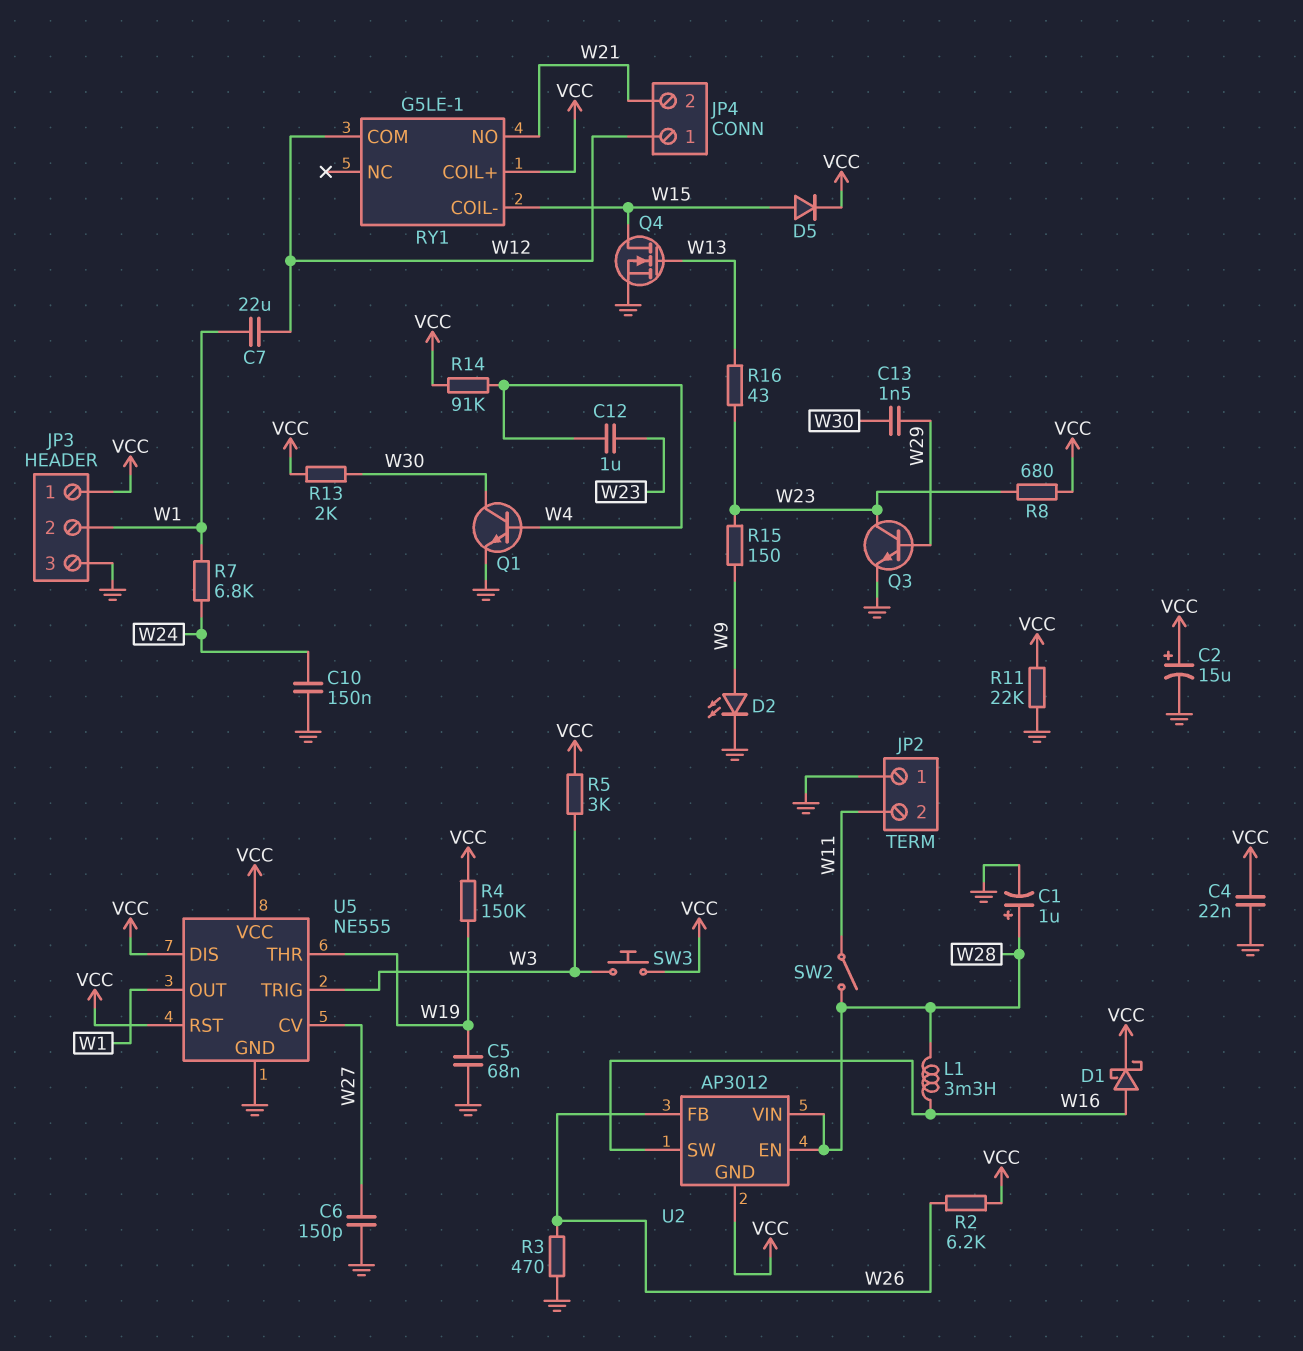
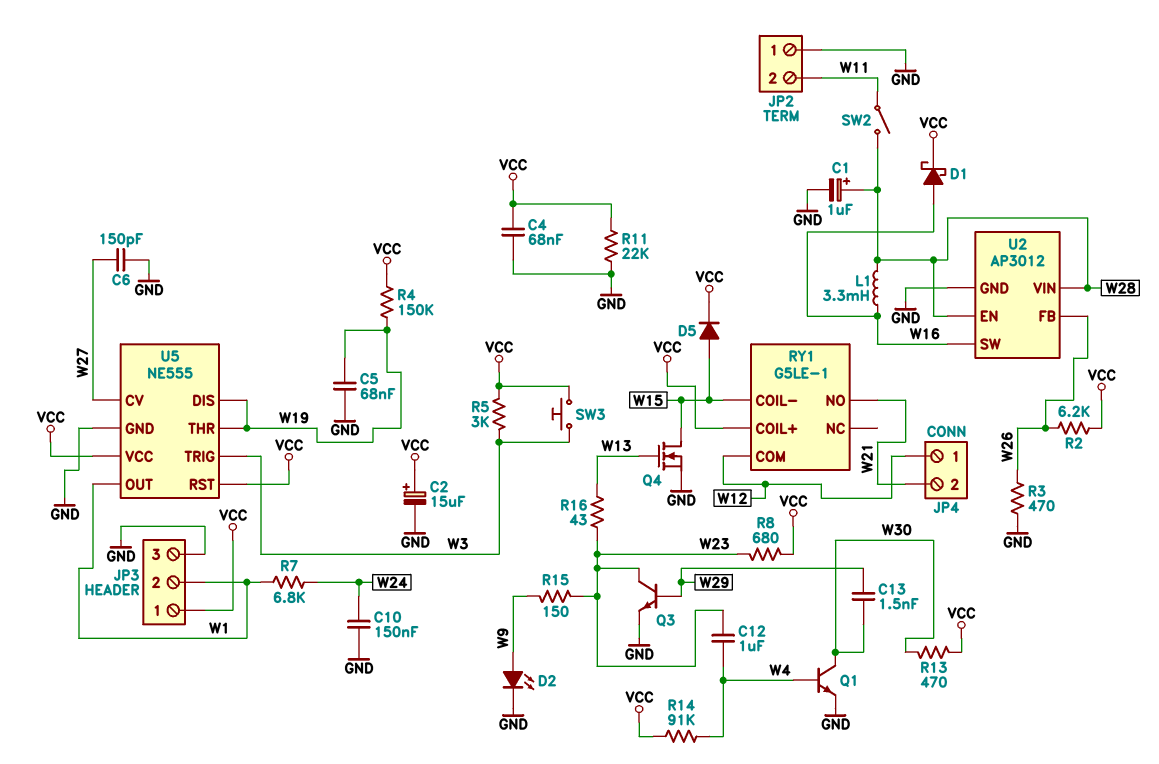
C4: 22nF (GND, VCC) -> 68nF (GND, VCC)
C7: 22uF (W1, W12) -> none
R13: 2k (VCC, W30) -> 470 (VCC, W30)
U2 pin GND: VCC -> GND
U5 pin DIS: VCC -> W19

